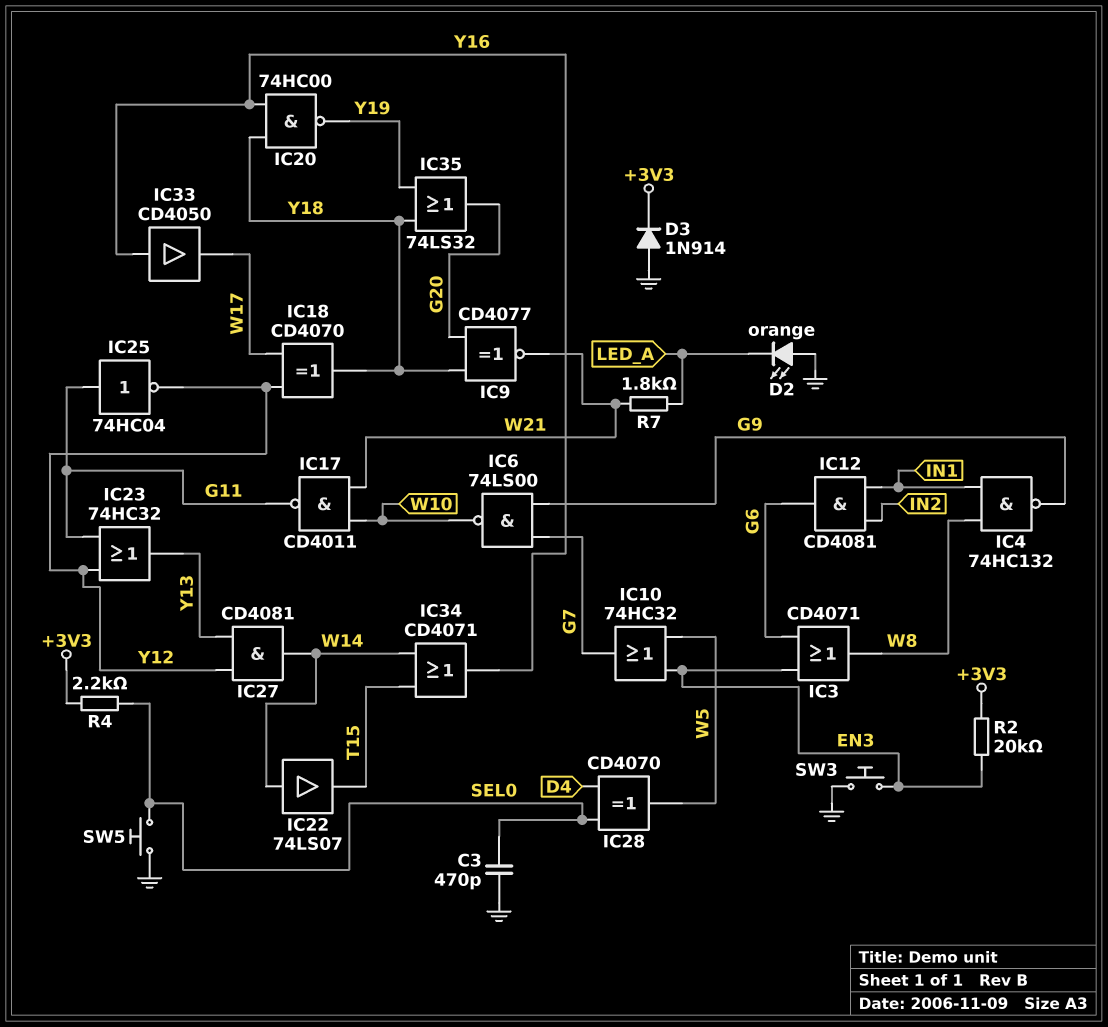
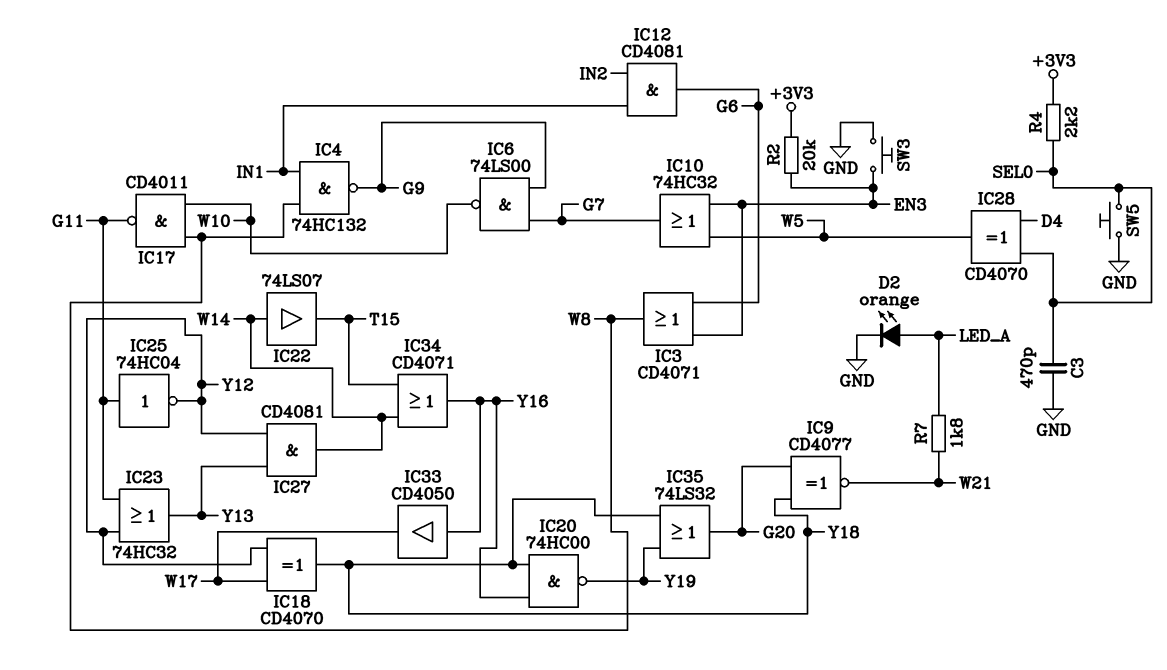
D2: LED orange (A GND, K LED_A) -> LED orange (A LED_A, K GND)
D3: diode 1N914 (A GND, K +3V3) -> none
IC17: NAND CD4011 (in W10, in W21, out G11) -> NAND CD4011 (in W8, in W10, out G11)

